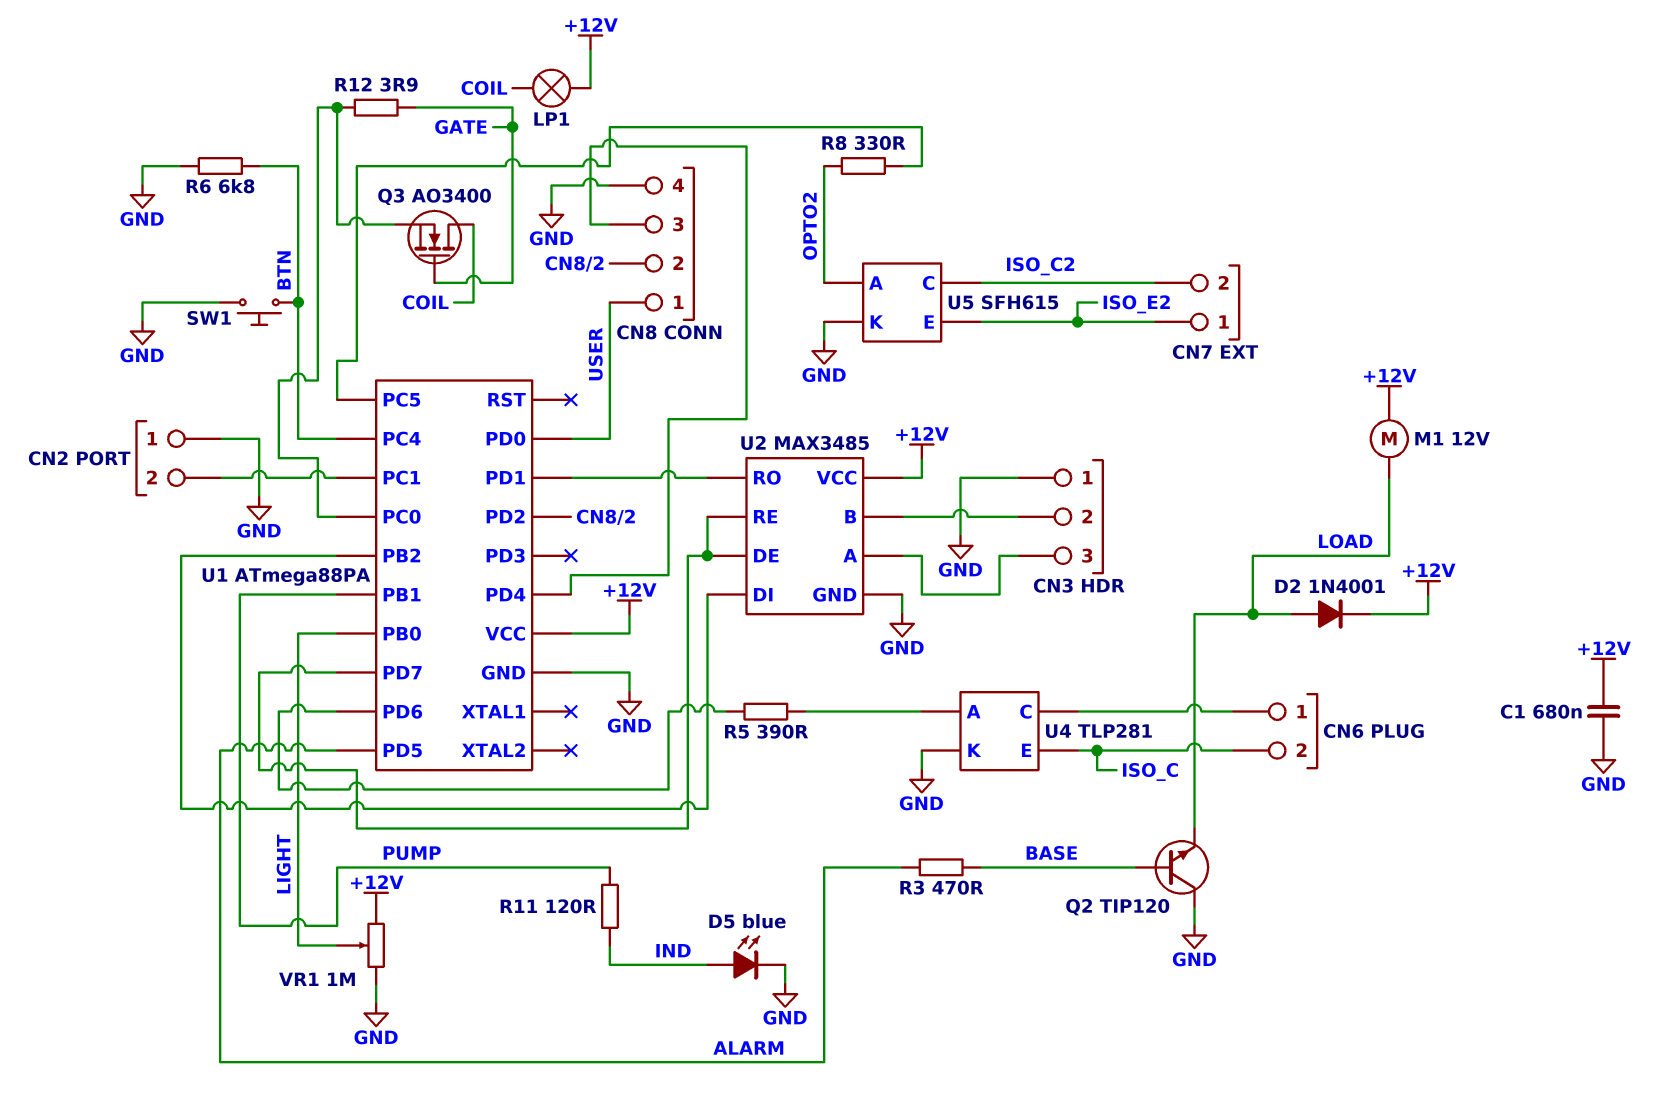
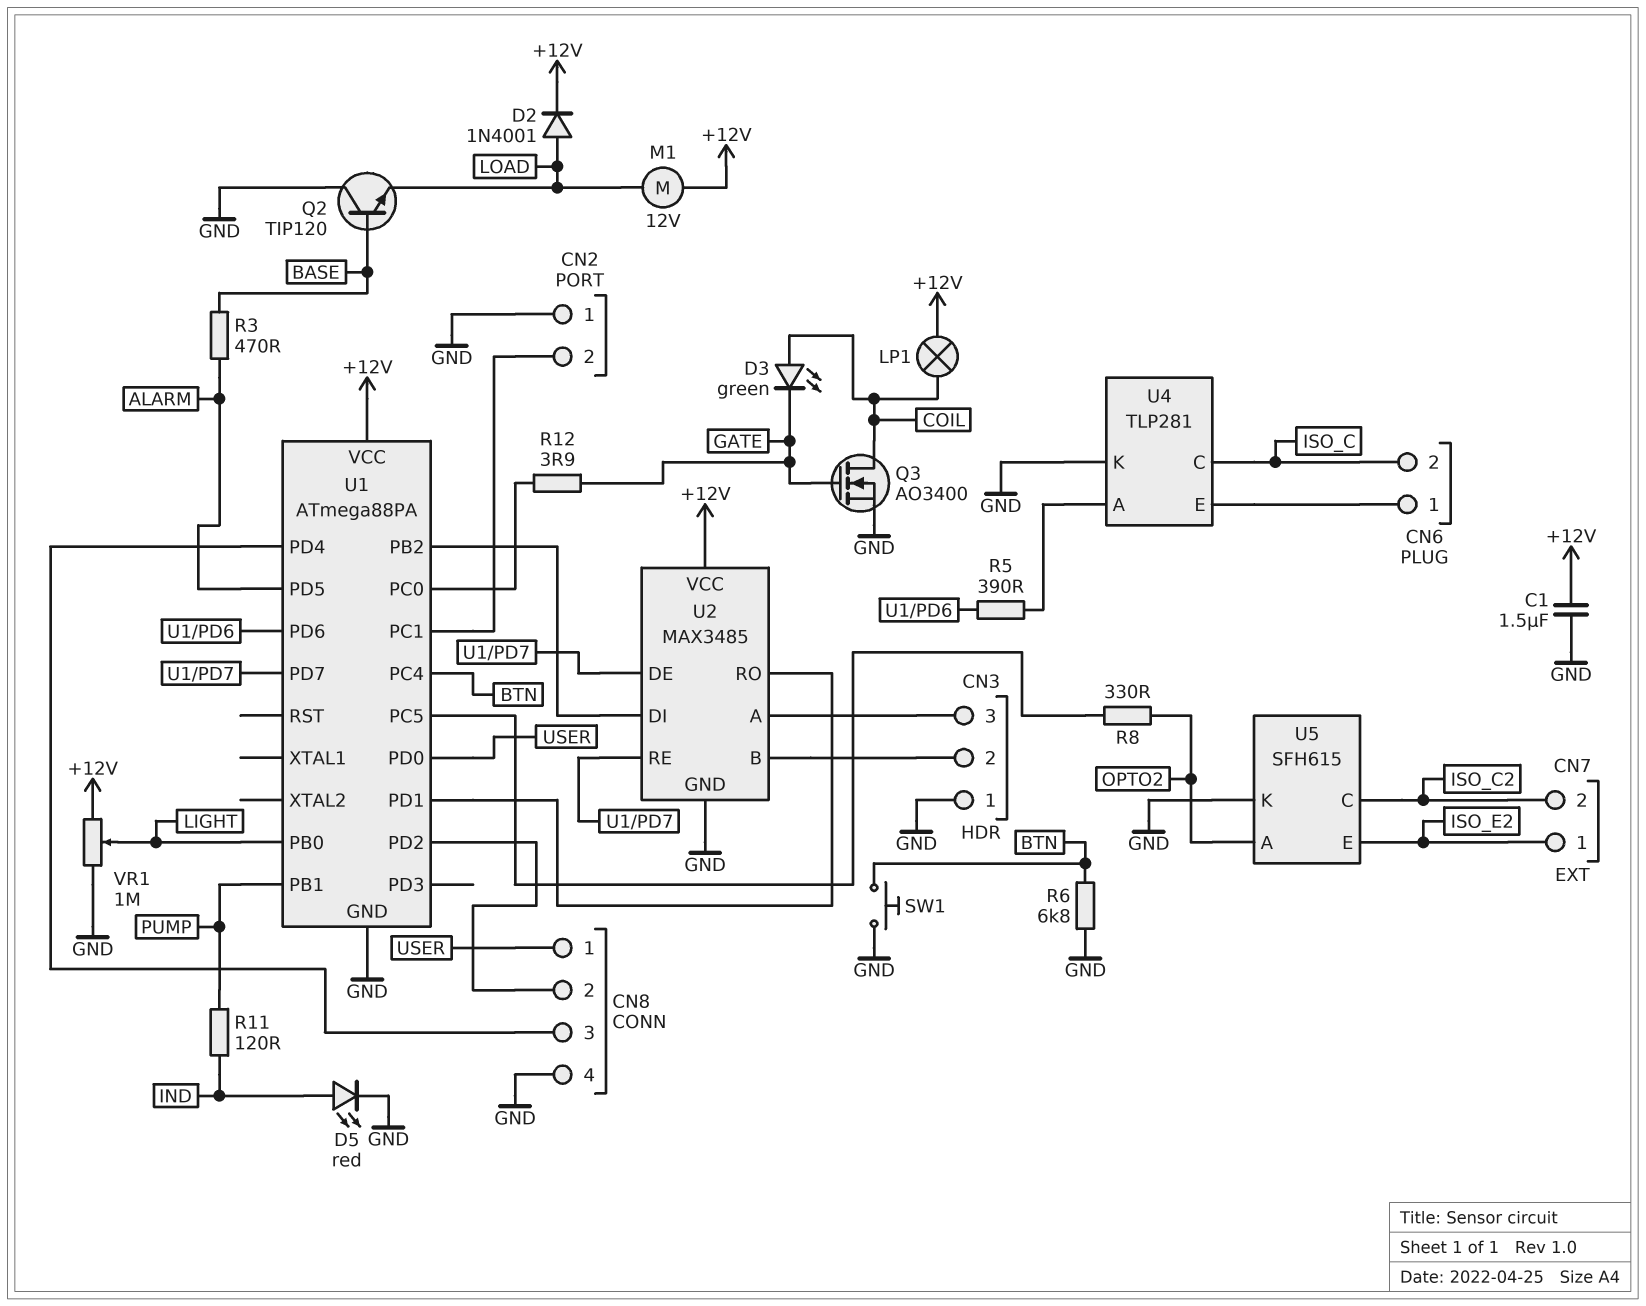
C1: 680nF (+12V, GND) -> 1.5uF (+12V, GND)
D3: none -> LED green (A COIL, K GATE)
D5: LED blue (A IND, K GND) -> LED red (A IND, K GND)
Q3: NMOS AO3400 (G GATE, D COIL, S U1/PC0) -> NMOS AO3400 (G GATE, D COIL, S GND)
U4 pin C: CN6/1 -> ISO_C
U4 pin E: ISO_C -> CN6/1

